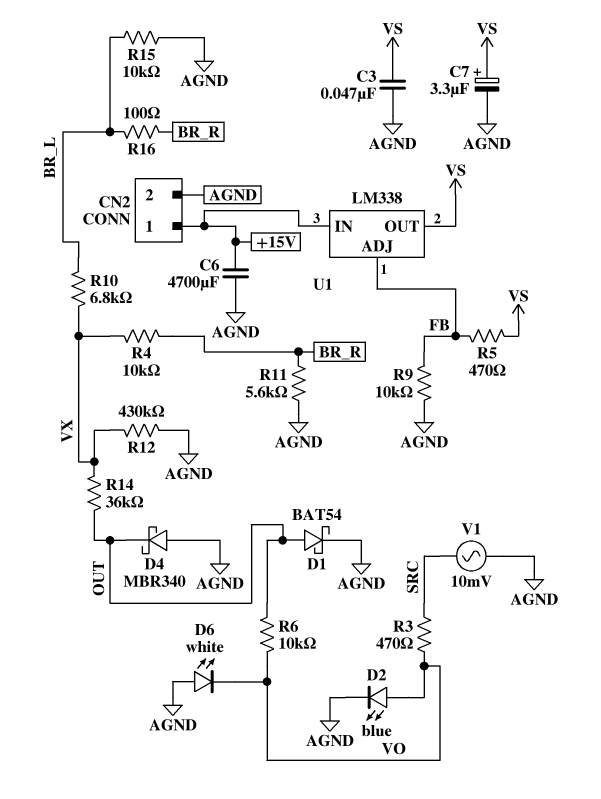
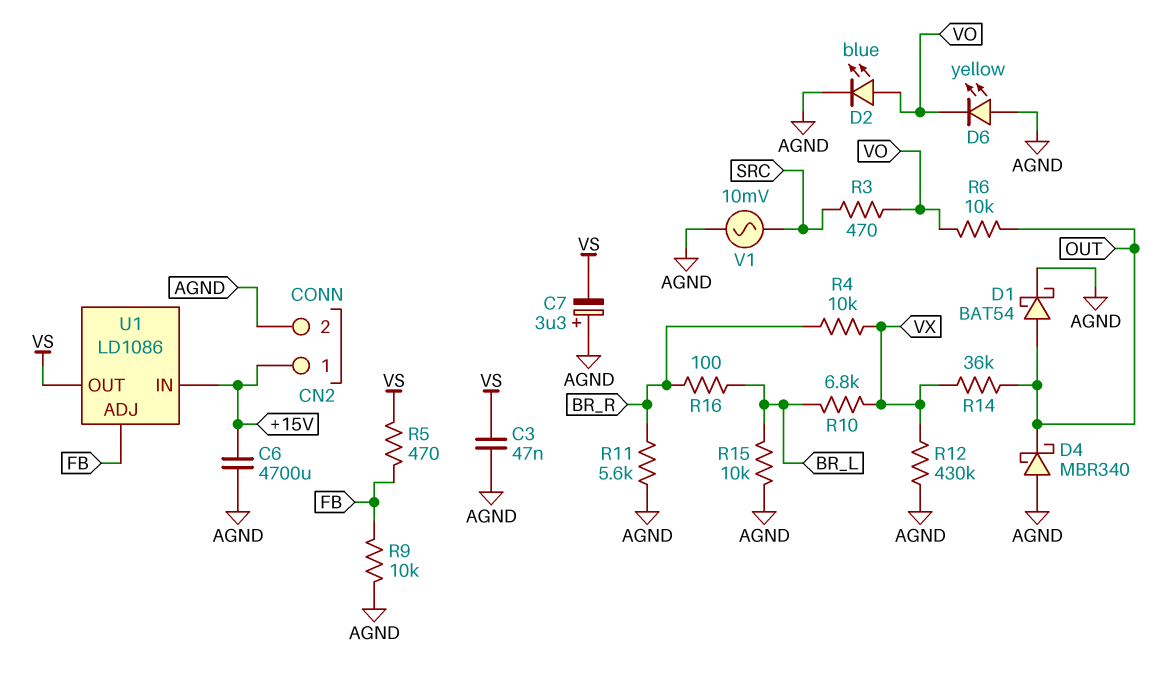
C7: 3.3uF (plus VS, minus AGND) -> 3.3uF (plus AGND, minus VS)
D6: LED white (A AGND, K VO) -> LED yellow (A AGND, K VO)
U1: LM338 -> LD1086

